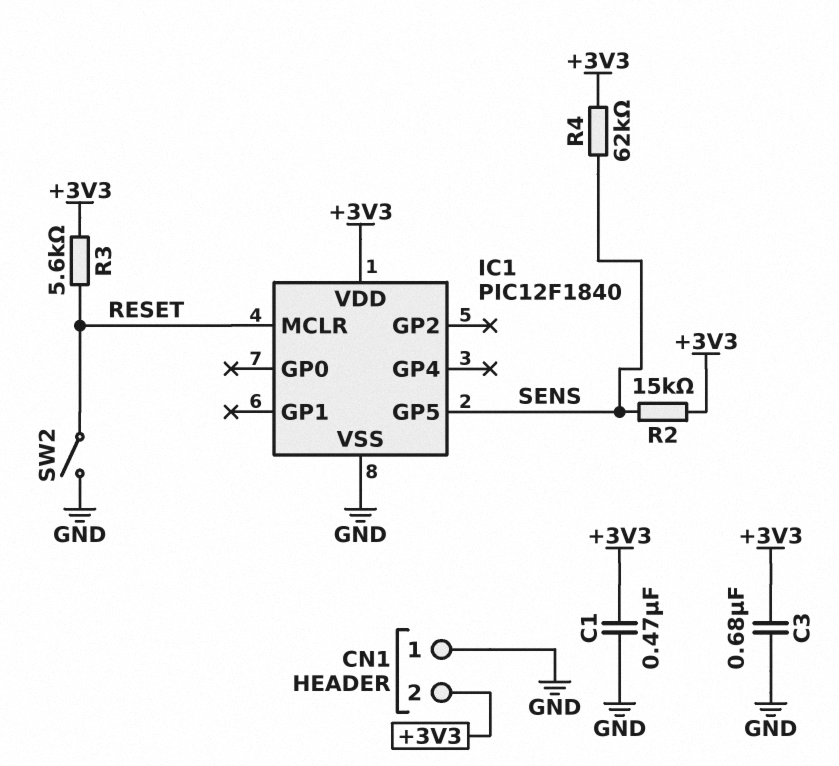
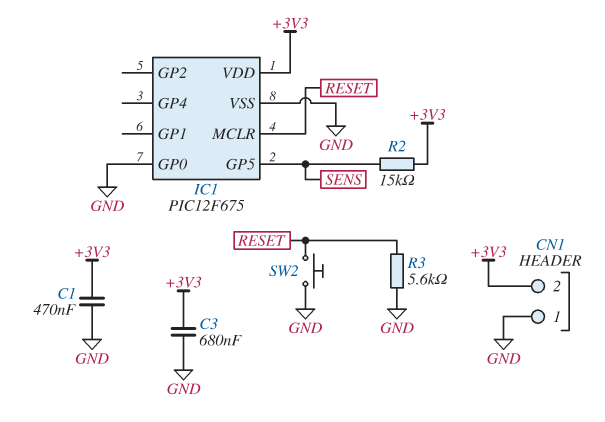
IC1: PIC12F1840 -> PIC12F675
IC1 pin GP0: none -> GND
R3: 5.6k (+3V3, RESET) -> 5.6k (GND, RESET)
R4: 62k (+3V3, SENS) -> none
SW2: switch (GND, RESET) -> button (GND, RESET)

